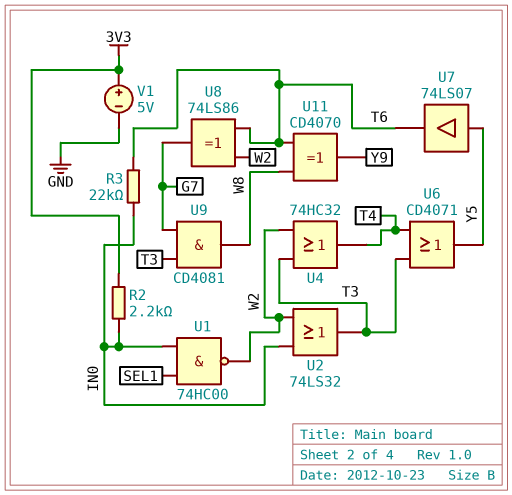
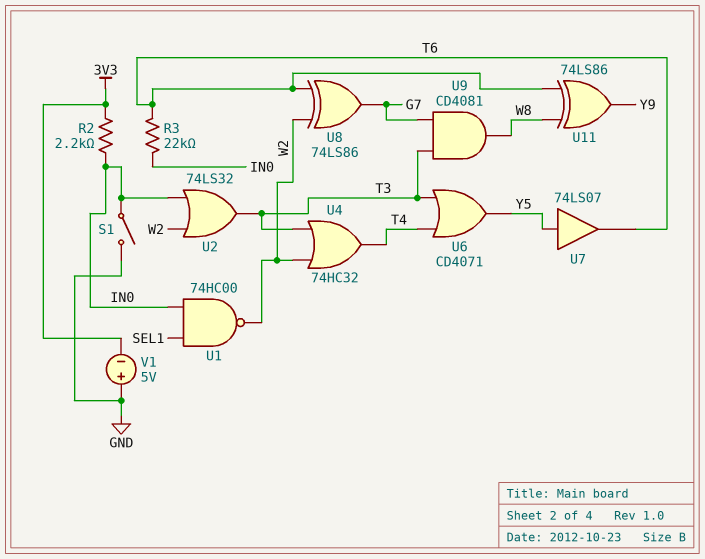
S1: none -> switch (GND, IN0)
U11: XOR CD4070 (in T6, in W8, out Y9) -> XOR 74LS86 (in T6, in W8, out Y9)
V1: 5V (plus 3V3, minus GND) -> 5V (plus GND, minus 3V3)

